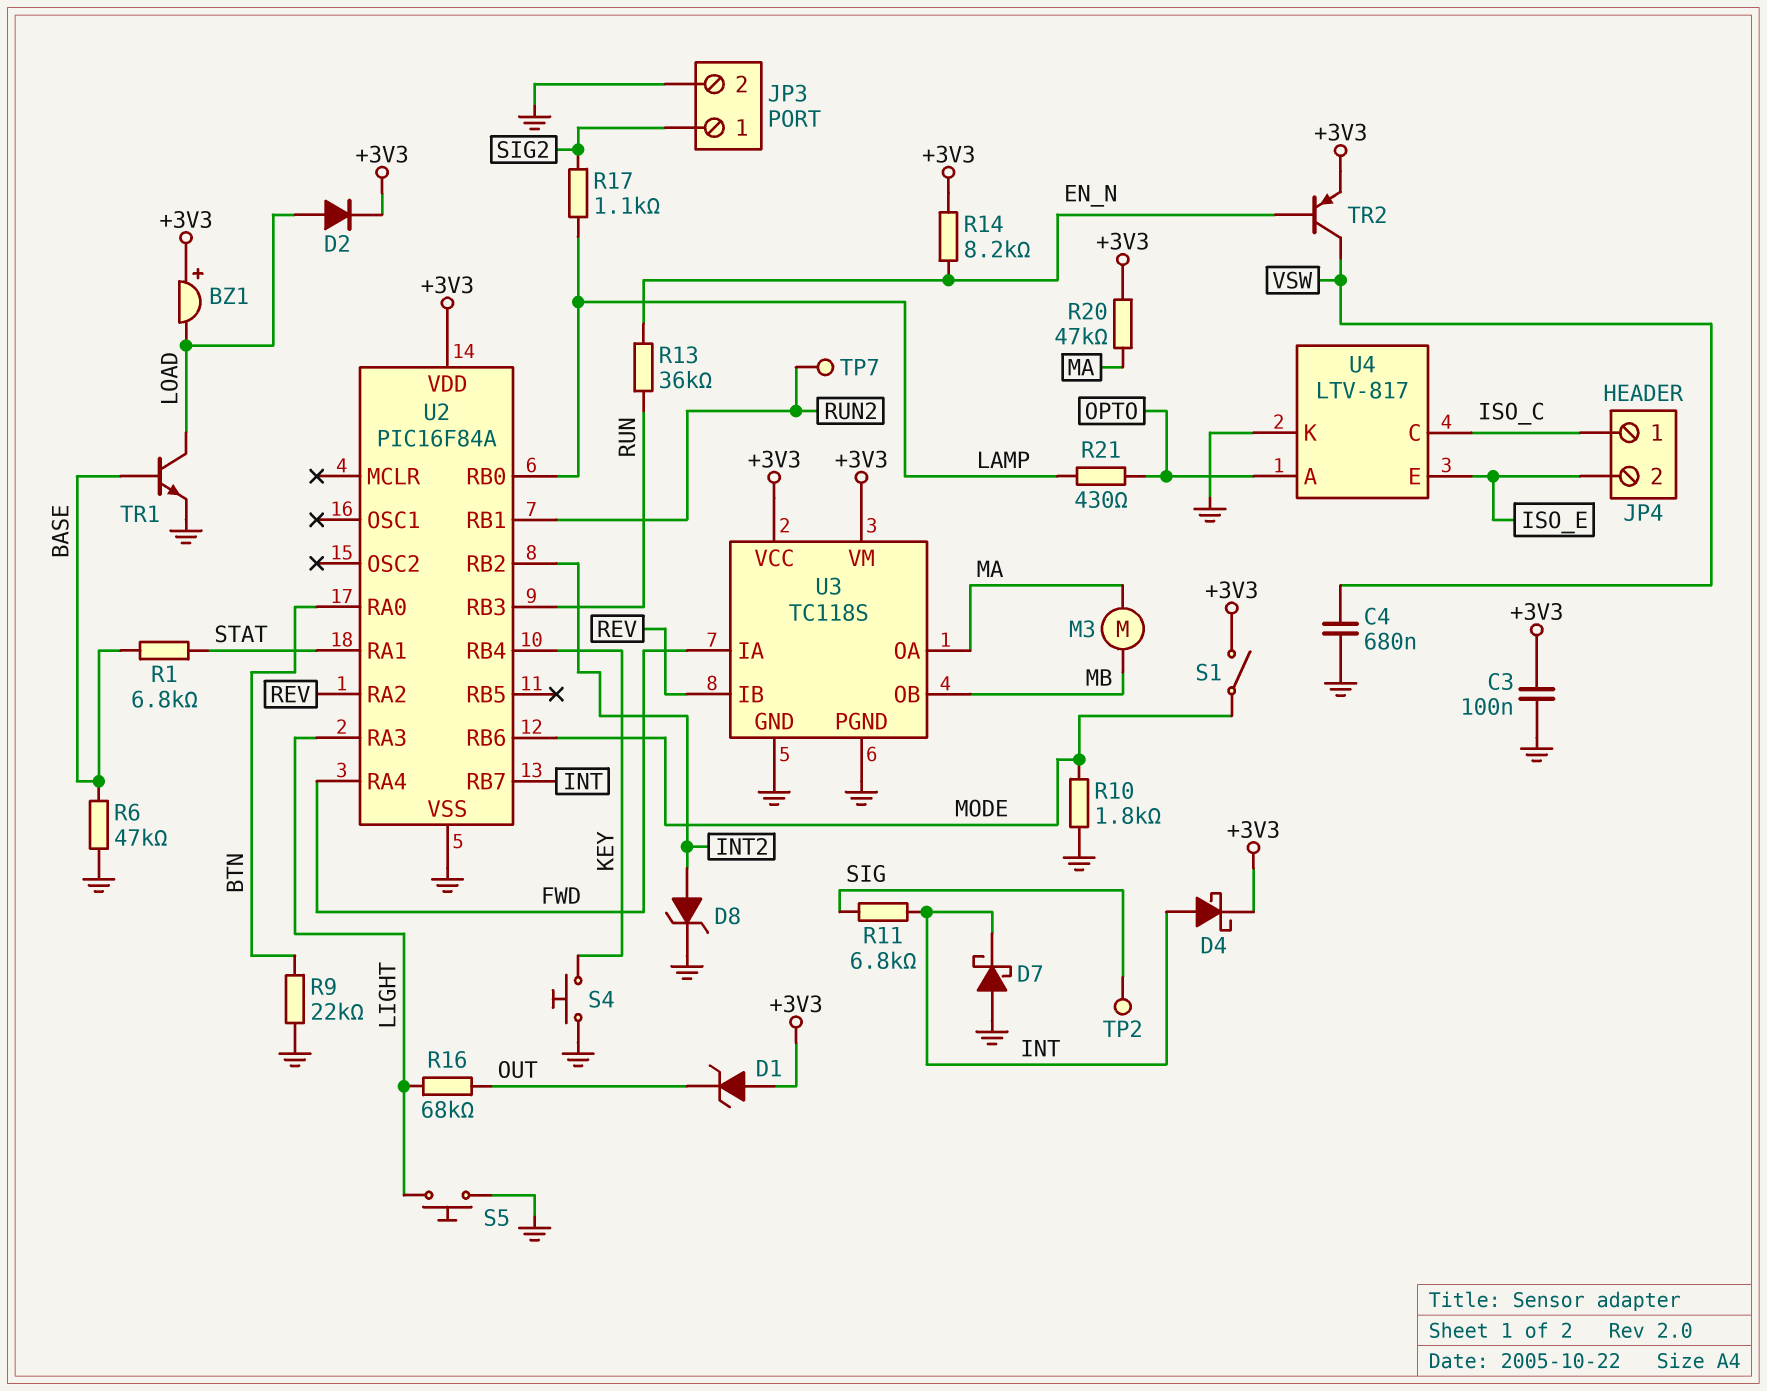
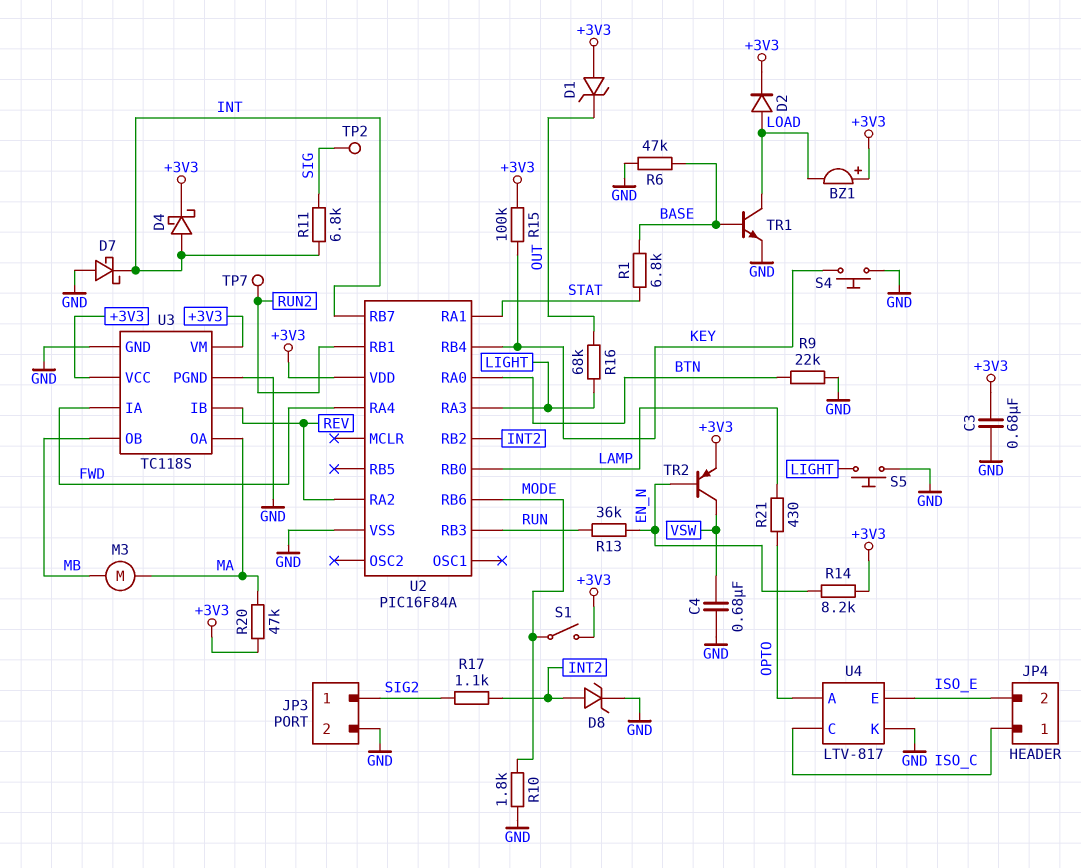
C3: 100nF (+3V3, GND) -> 680nF (+3V3, GND)
R15: none -> 100k (+3V3, KEY)
R17: 1.1k (LAMP, SIG2) -> 1.1k (INT2, SIG2)

